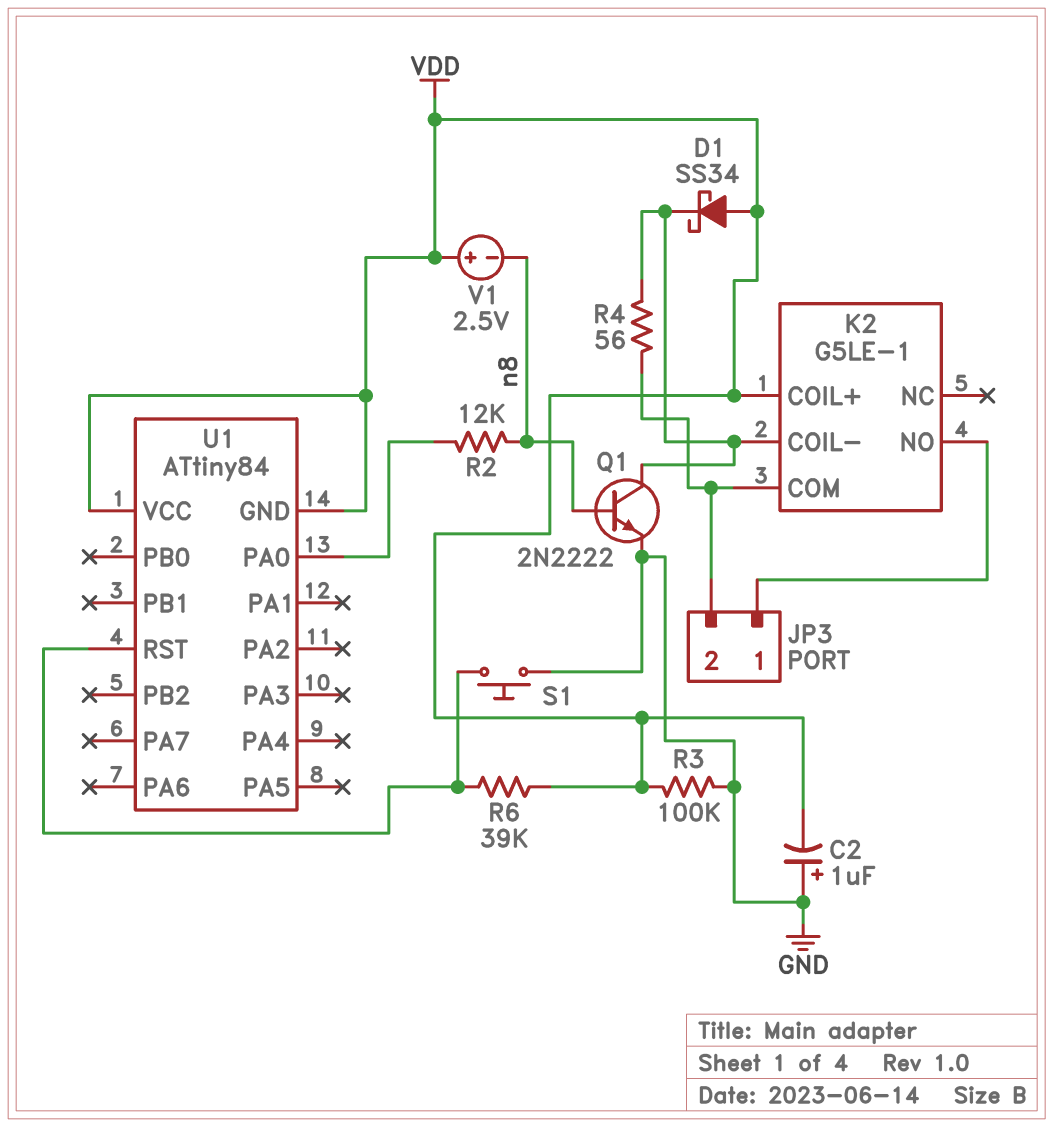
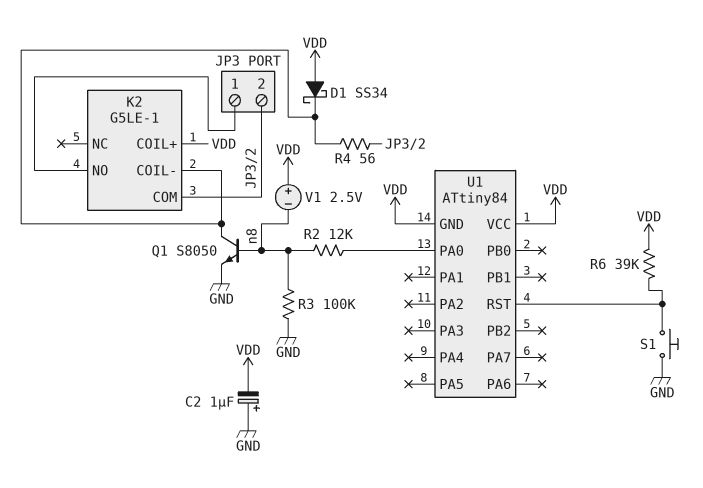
Q1: NPN 2N2222 (B n8, C K2/COIL-, E GND) -> NPN S8050 (B n8, C K2/COIL-, E GND)
R3: 100k (GND, VDD) -> 100k (GND, n8)

